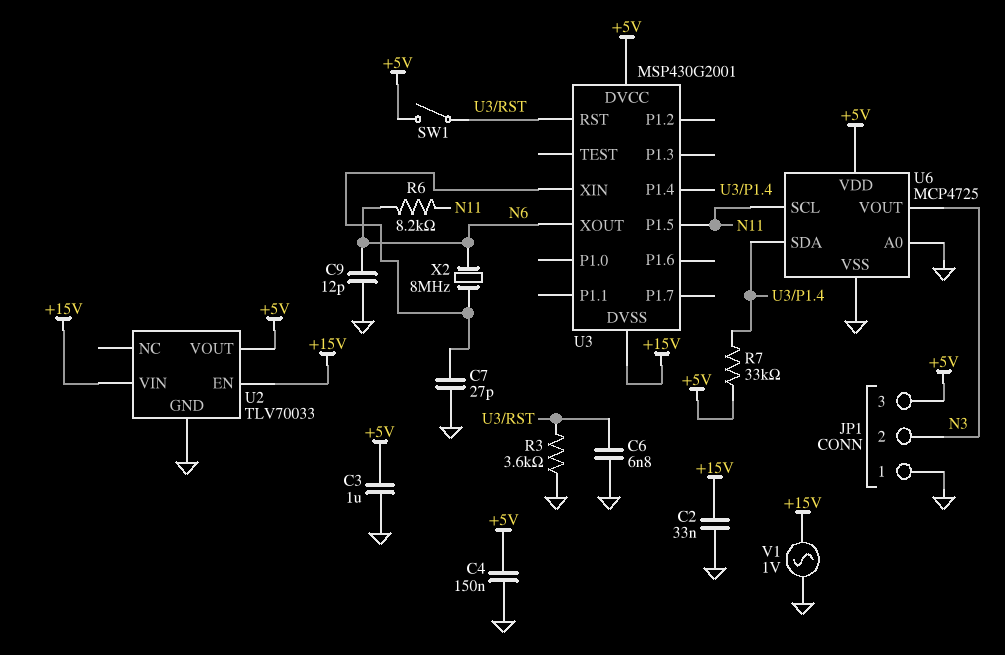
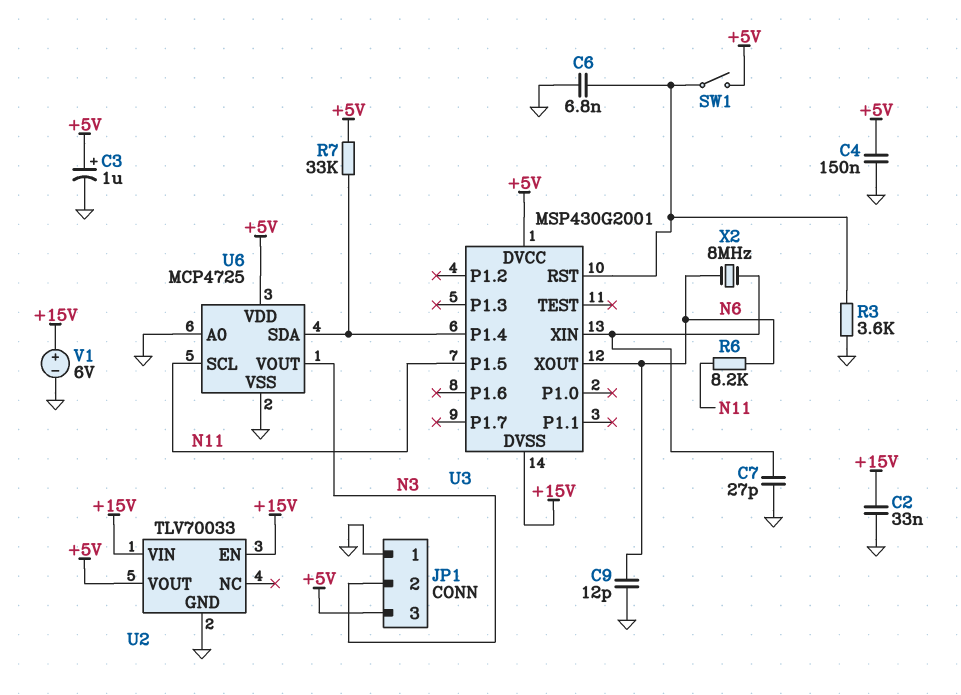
C3: 1uF (+5V, GND) -> 1uF (plus +5V, minus GND)
V1: AC 1V (+15V, GND) -> 6V (plus +15V, minus GND)

